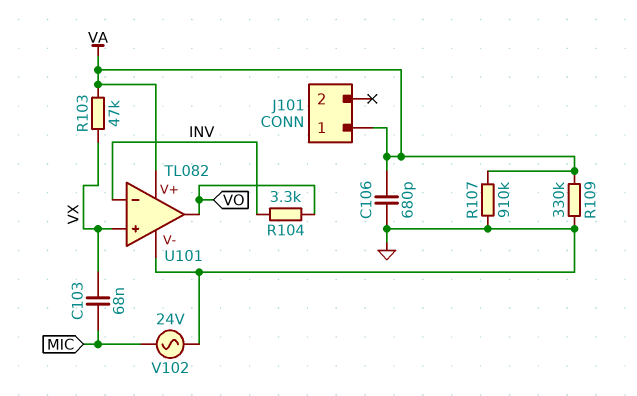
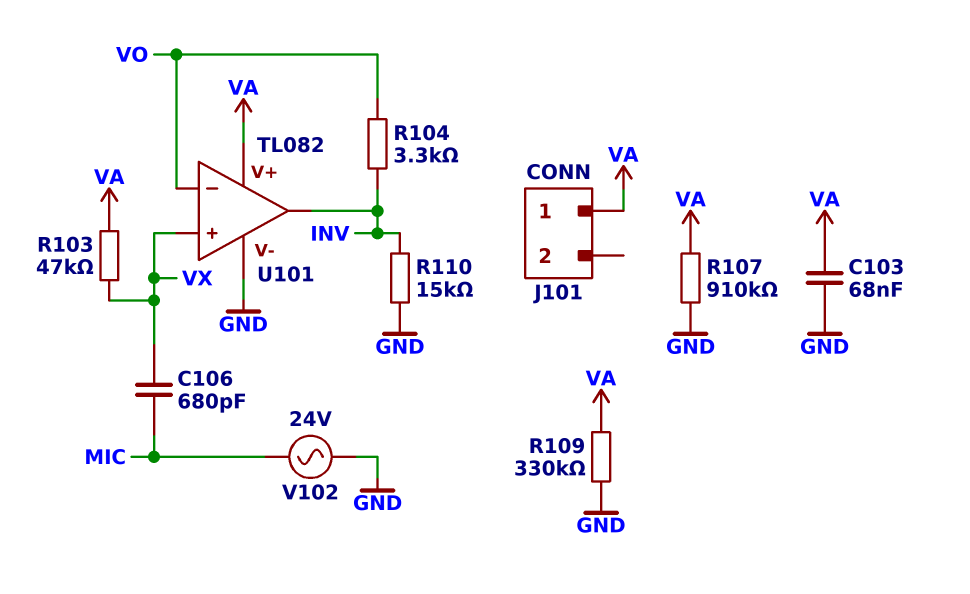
C103: 68nF (MIC, VX) -> 68nF (GND, VA)
C106: 680pF (GND, VA) -> 680pF (MIC, VX)
R110: none -> 15k (GND, INV)
U101 pin in-: INV -> VO
U101 pin out: VO -> INV

